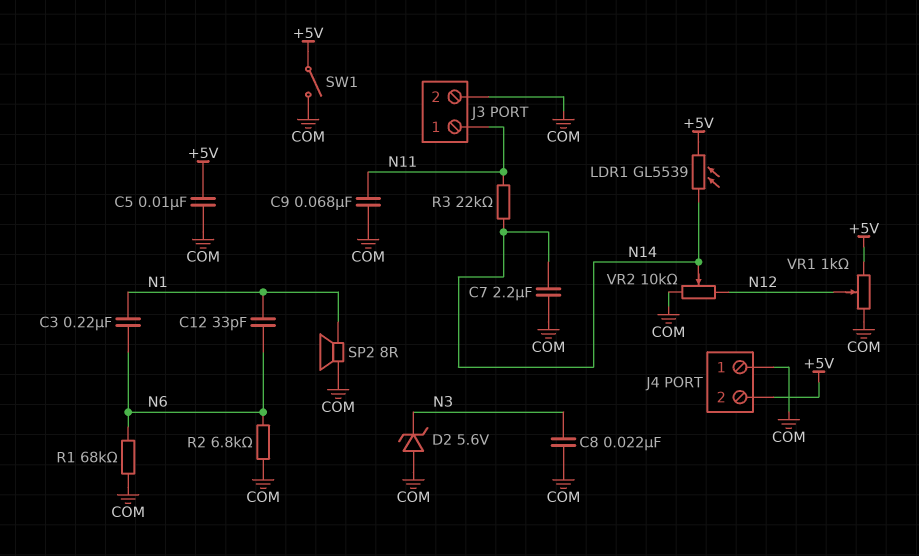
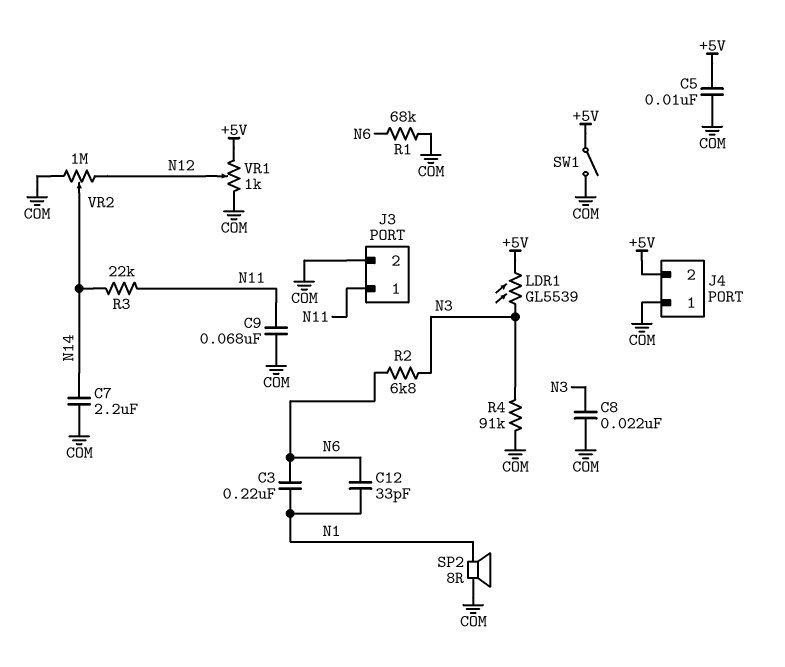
D2: zener 5.6V (A COM, K N3) -> none
LDR1: GL5539 (+5V, N14) -> GL5539 (+5V, N3)
R2: 6.8k (COM, N6) -> 6.8k (N3, N6)
R4: none -> 91k (COM, N3)
VR2: 10k (COM, N12, wiper N14) -> 1M (COM, N12, wiper N14)

